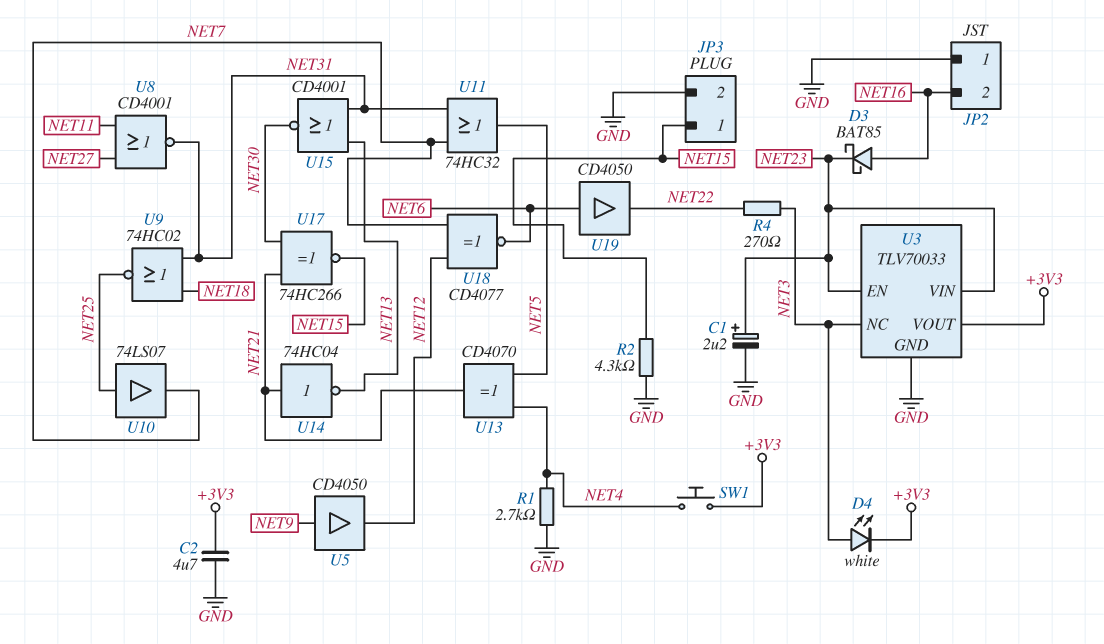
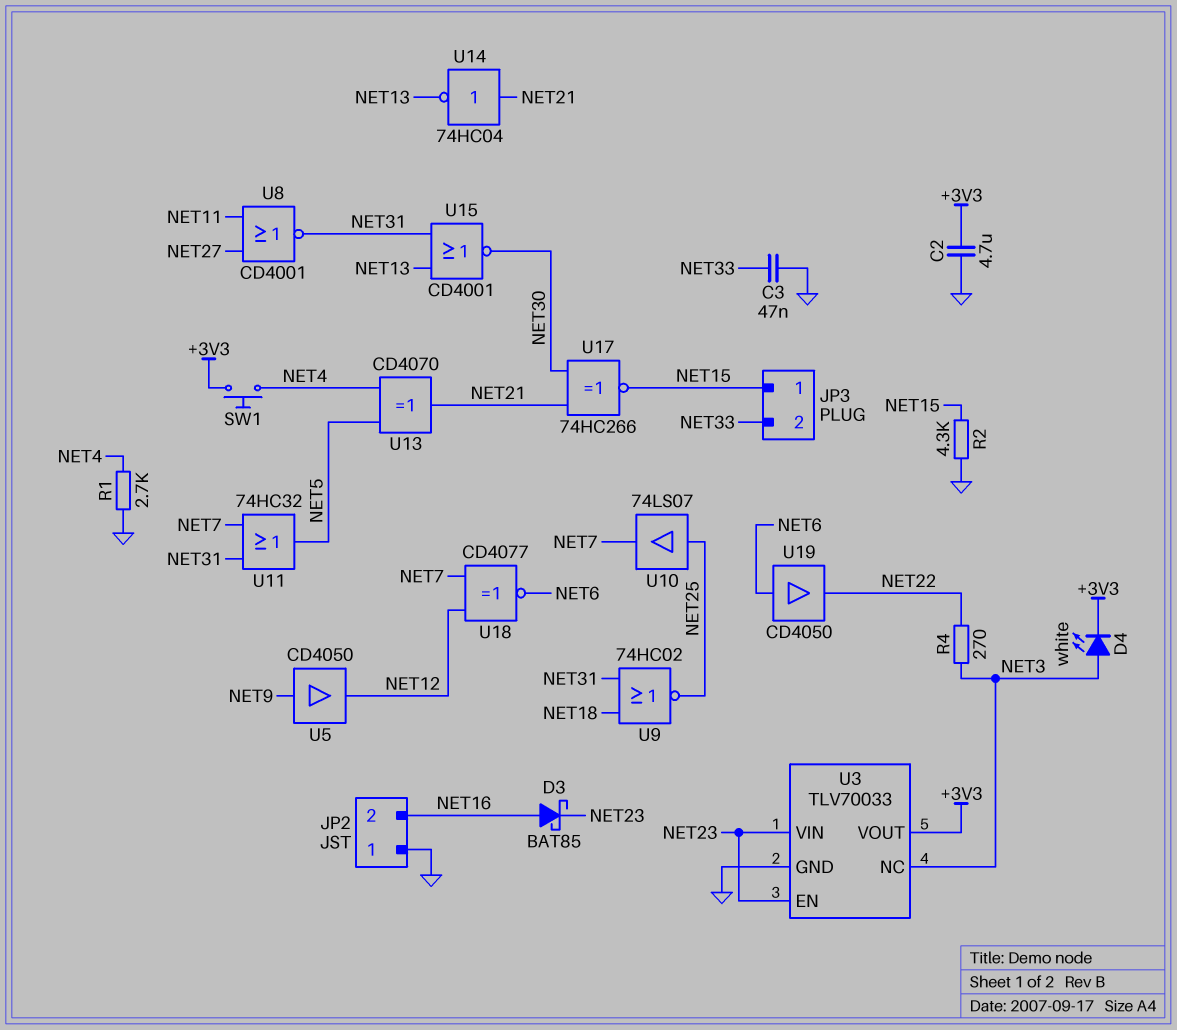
C1: 2.2uF (plus NET23, minus GND) -> none
C3: none -> 47nF (GND, NET33)
JP3 pin 2: GND -> NET33

